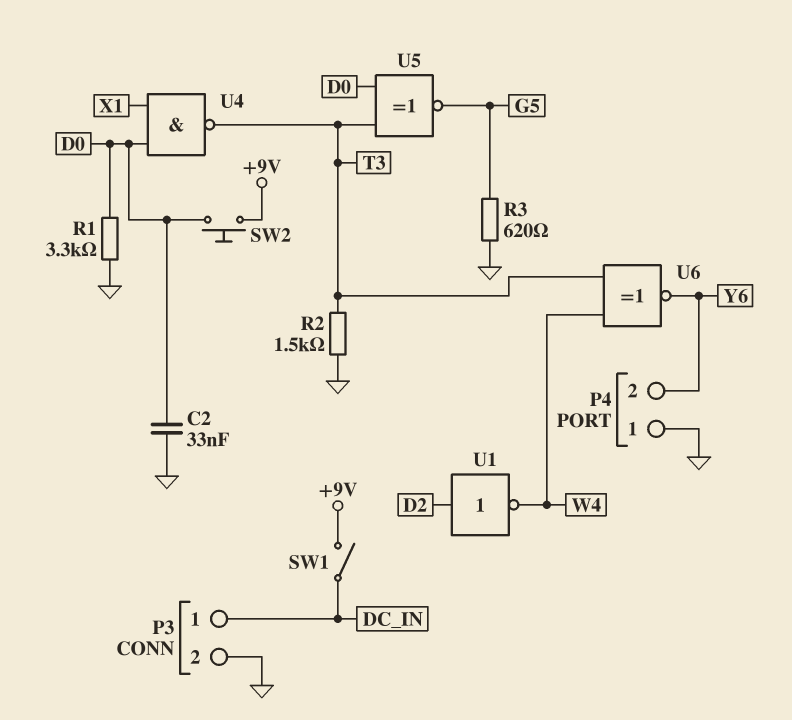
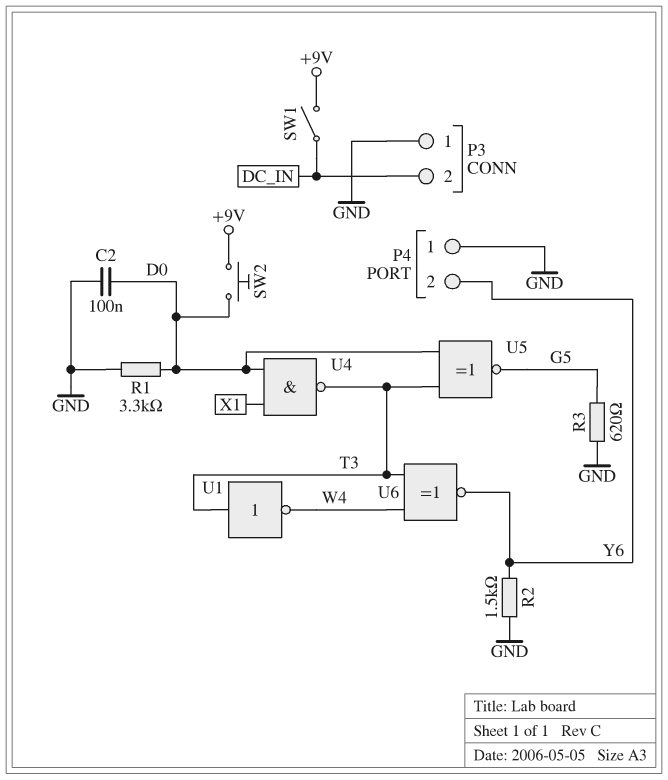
C2: 33nF (D0, GND) -> 100nF (D0, GND)
P3 pin 1: DC_IN -> GND
P3 pin 2: GND -> DC_IN
R2: 1.5k (GND, T3) -> 1.5k (GND, Y6)
U1: NOT (in D2, out W4) -> NOT (in T3, out W4)

